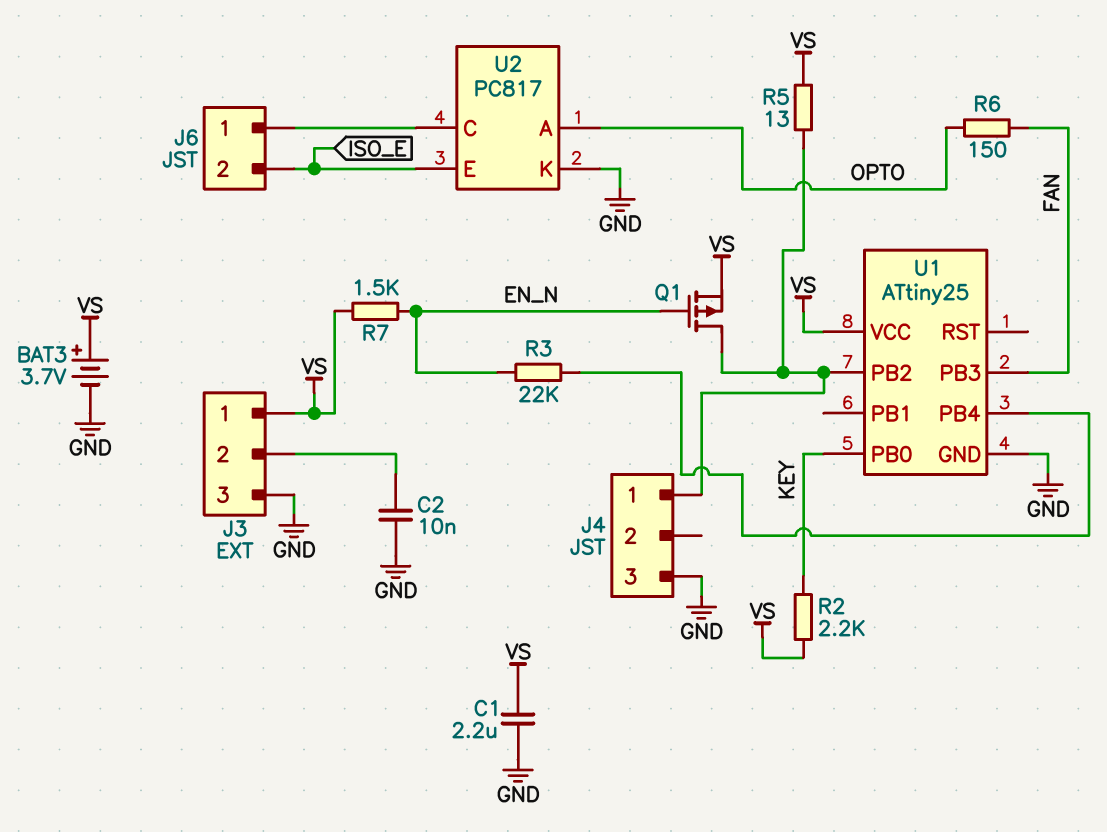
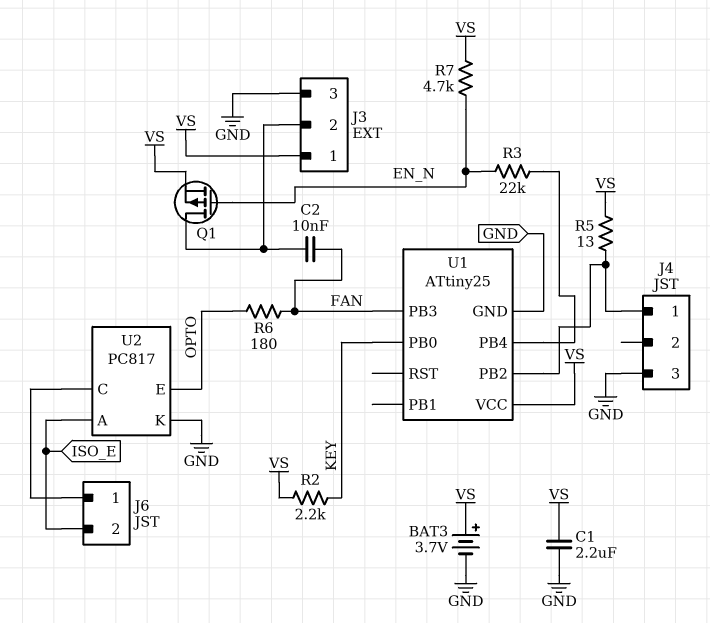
C2: 10nF (GND, J3/2) -> 10nF (FAN, J3/2)
Q1: PMOS (G EN_N, D J4/1, S VS) -> PMOS (G EN_N, D J3/2, S VS)
R6: 150 (FAN, OPTO) -> 180 (FAN, OPTO)
R7: 1.5k (EN_N, VS) -> 4.7k (EN_N, VS)
U2 pin A: OPTO -> ISO_E
U2 pin E: ISO_E -> OPTO

